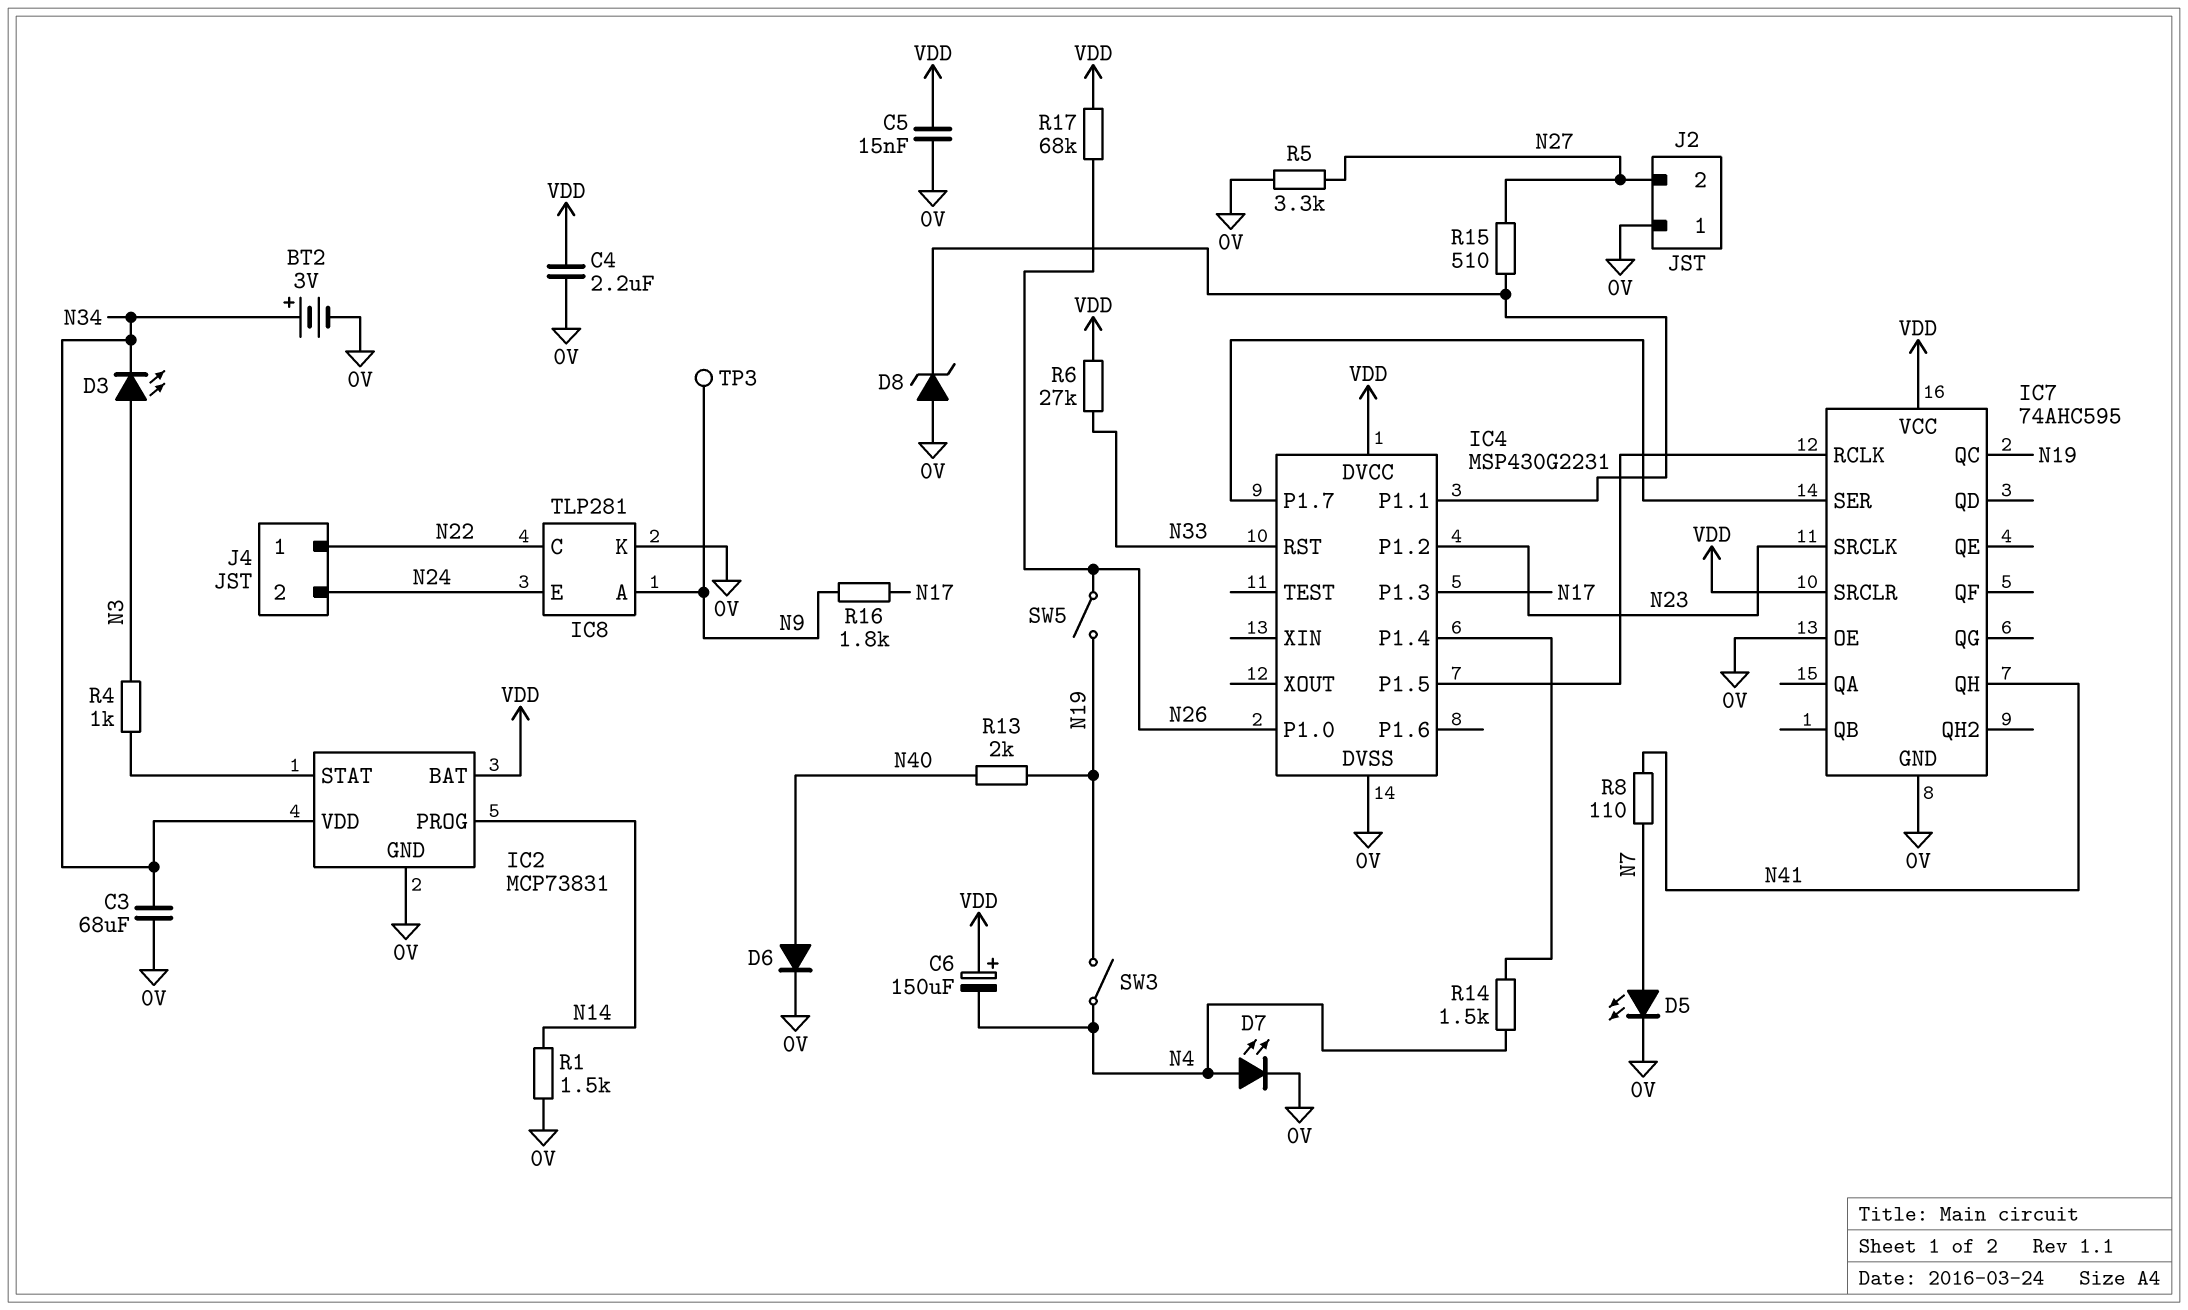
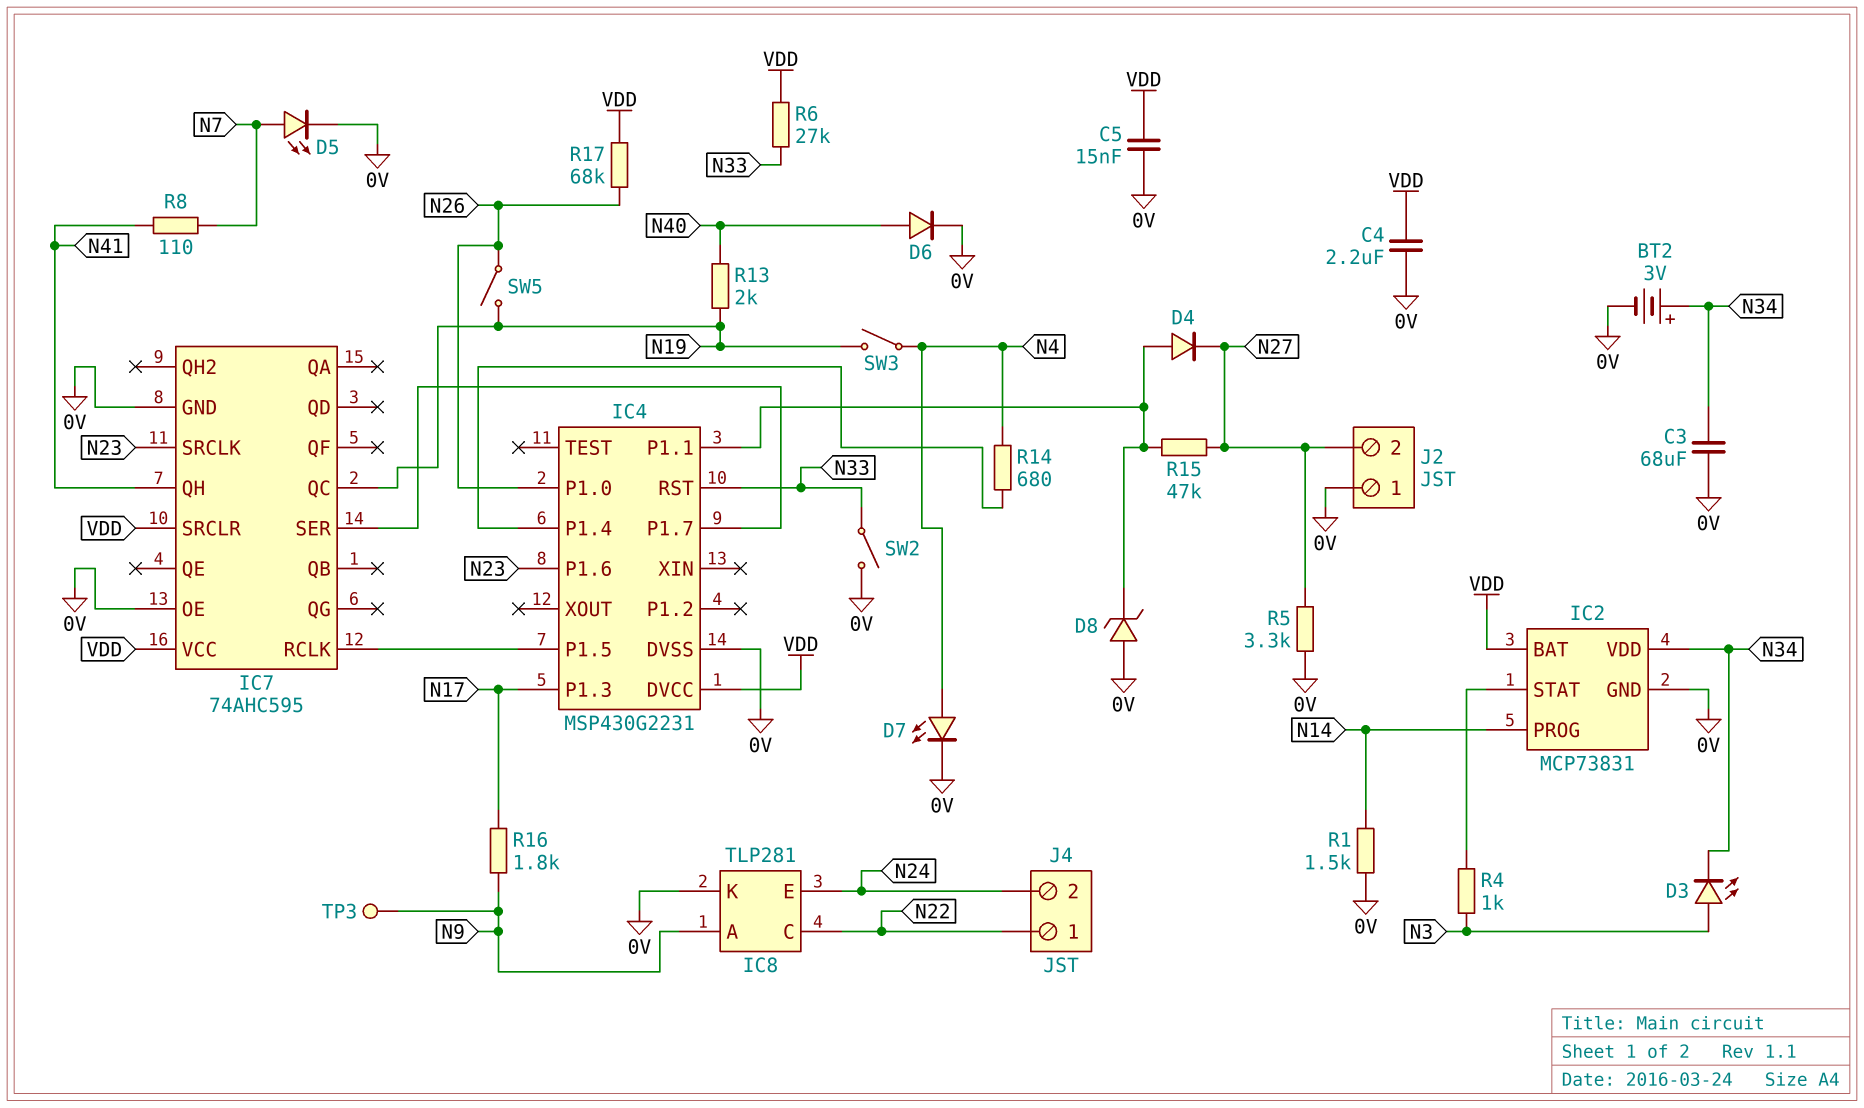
C6: 150uF (plus VDD, minus N4) -> none
D4: none -> diode (A IC4/P1.1, K N27)
IC4 pin P1.2: N23 -> none
IC4 pin P1.6: none -> N23
R14: 1.5k (IC4/P1.4, N4) -> 680 (IC4/P1.4, N4)
R15: 510 (IC4/P1.1, N27) -> 47k (IC4/P1.1, N27)
SW2: none -> switch (0V, N33)

